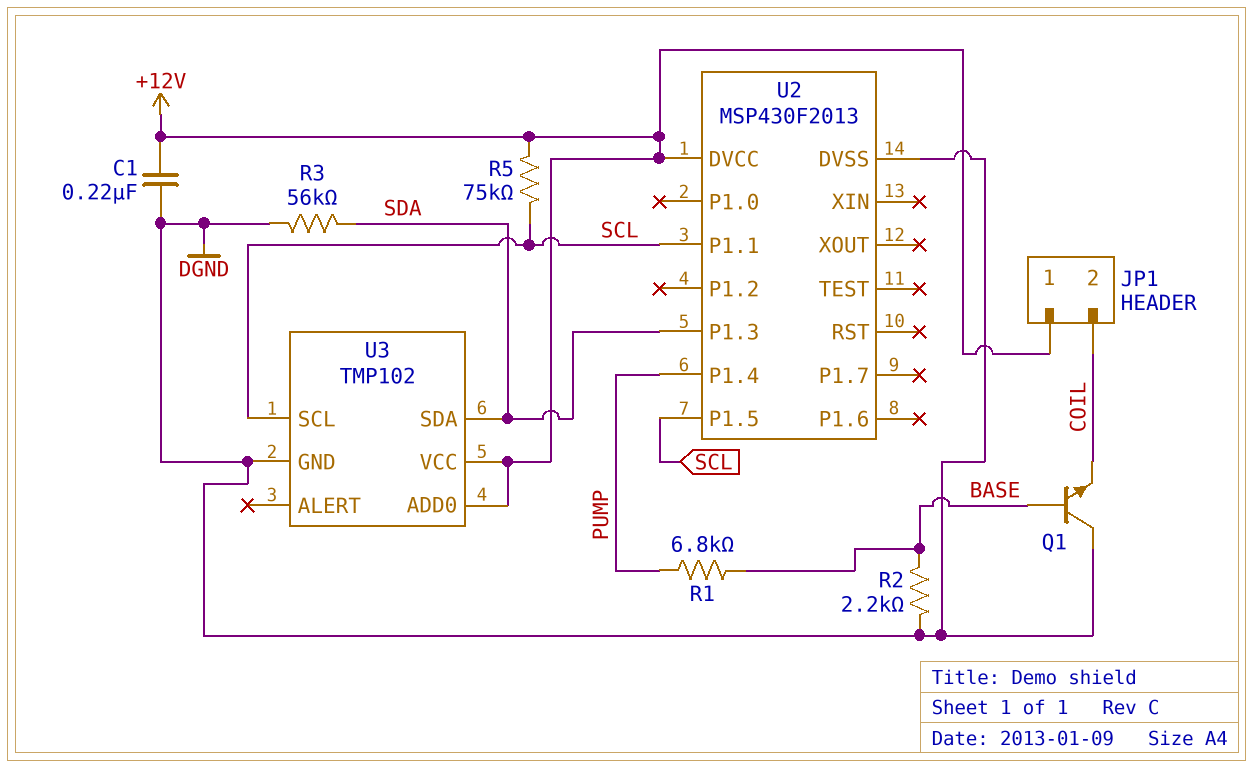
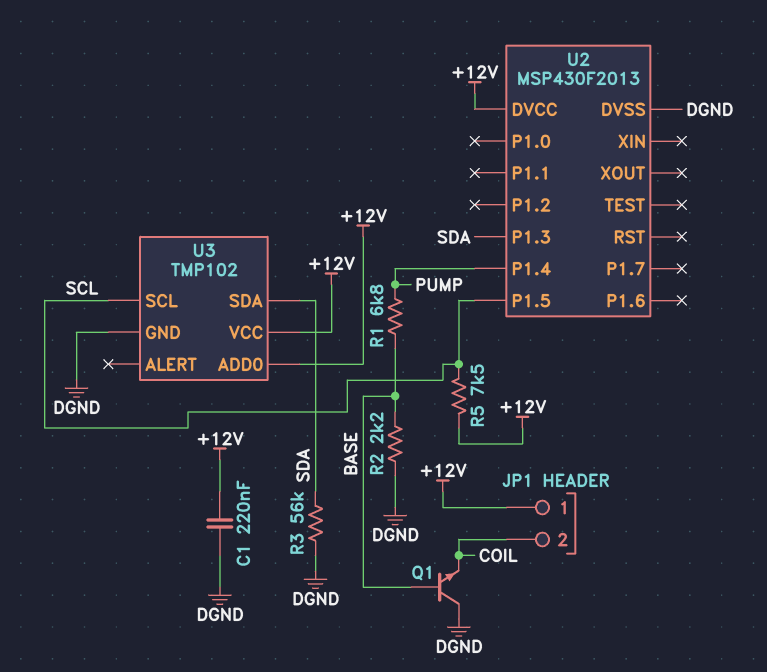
R5: 75k (+12V, SCL) -> 7.5k (+12V, SCL)
U2 pin P1.1: SCL -> none

